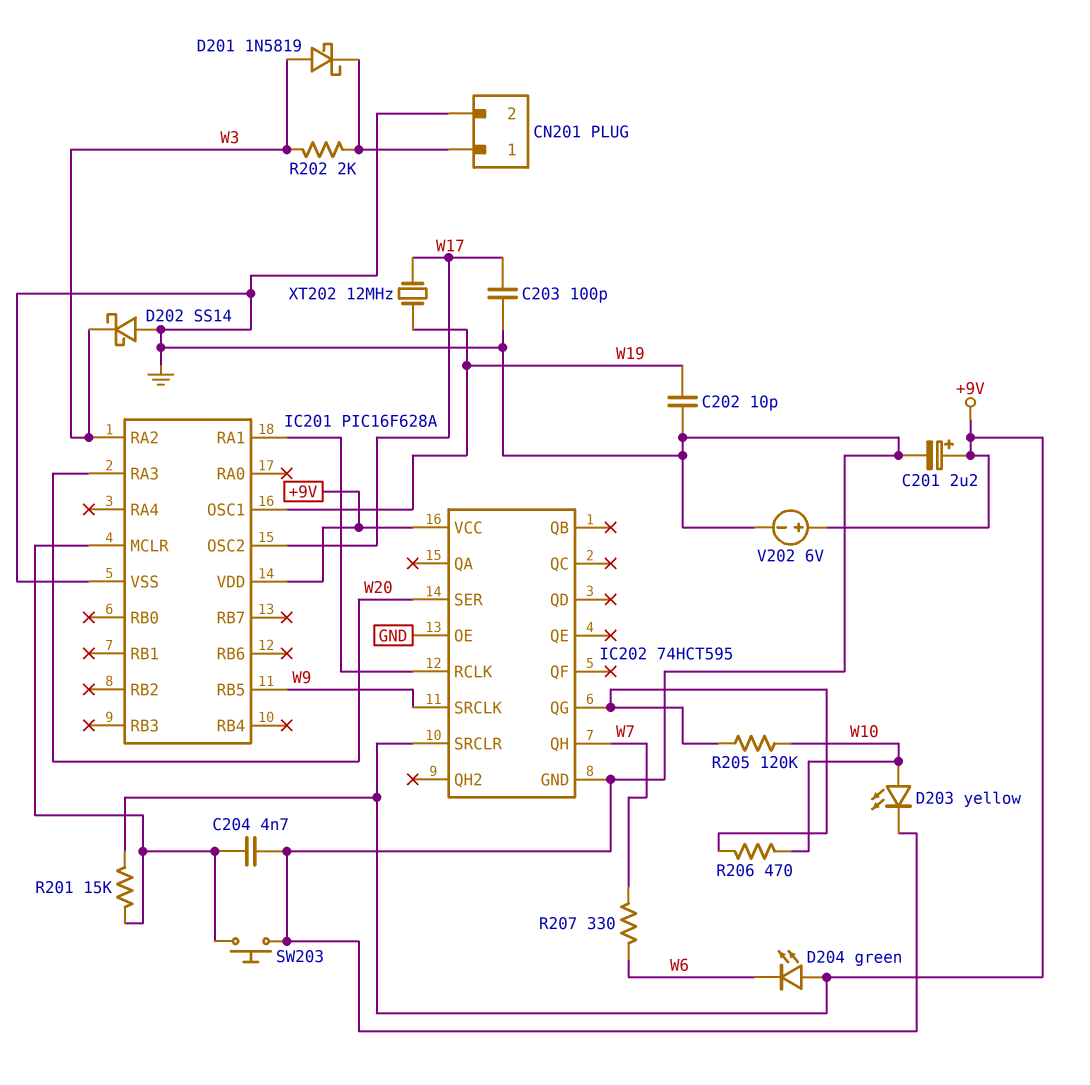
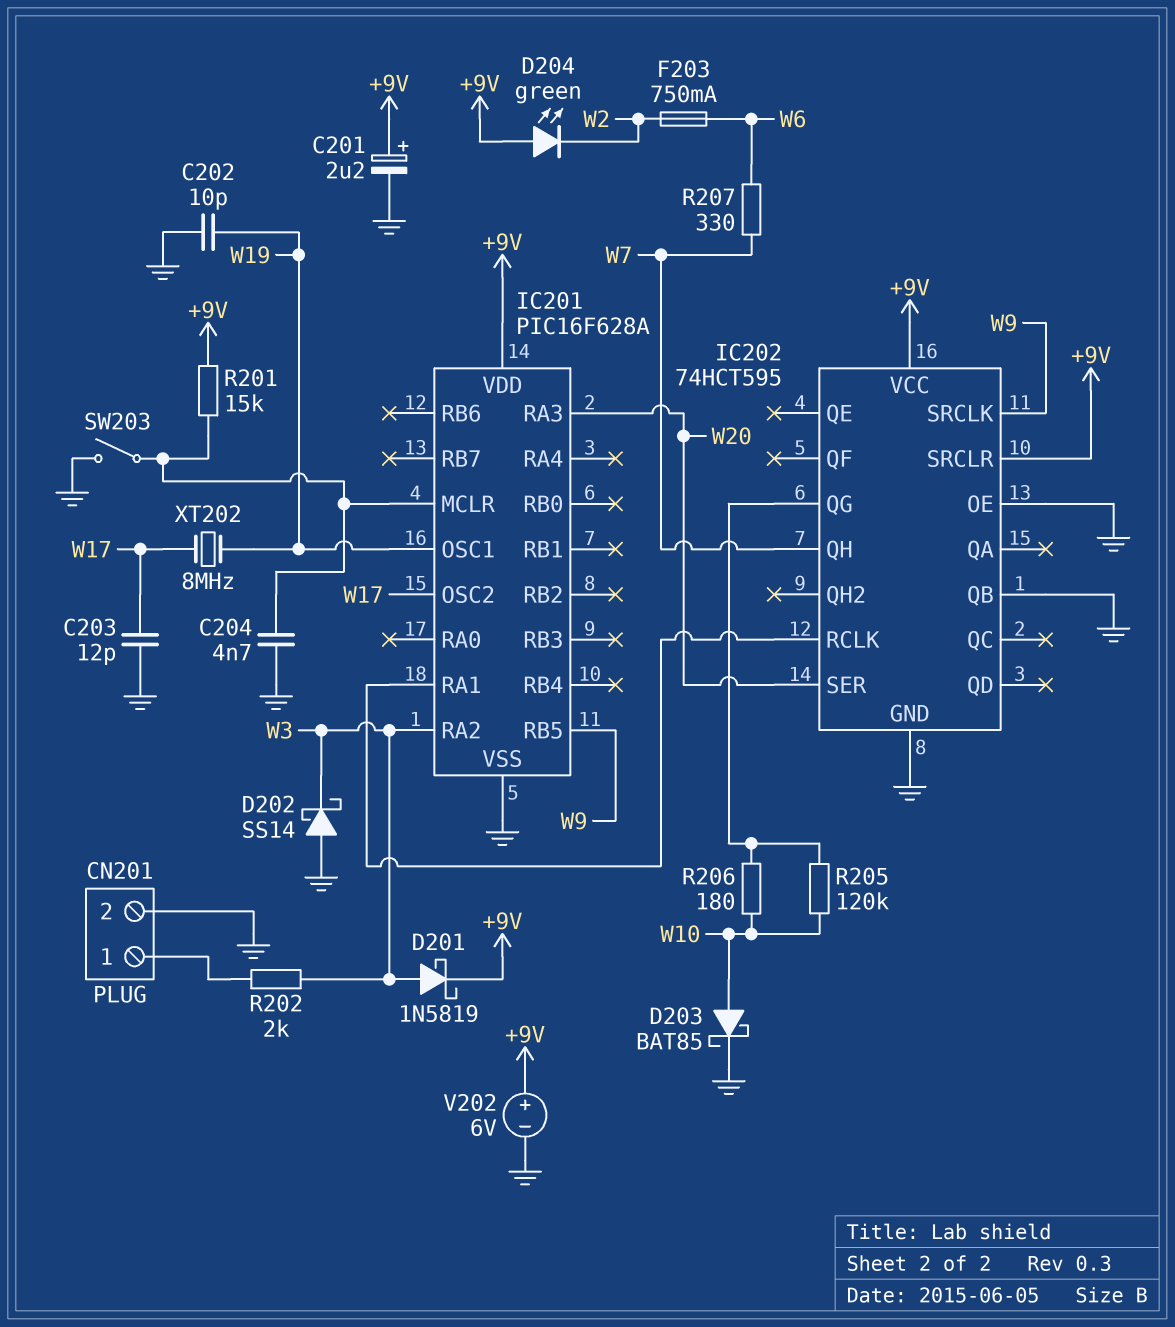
C203: 100pF (GND, W17) -> 12pF (GND, W17)
D201: schottky 1N5819 (A W3, K CN201/1) -> schottky 1N5819 (A W3, K +9V)
D203: LED yellow (A W10, K GND) -> schottky BAT85 (A W10, K GND)
D204: LED green (A +9V, K W6) -> LED green (A +9V, K W2)
F203: none -> 750mA (W2, W6)
IC202 pin QB: none -> GND
R206: 470 (IC202/QG, W10) -> 180 (IC202/QG, W10)
SW203: button (GND, IC201/MCLR) -> switch (GND, IC201/MCLR)
XT202: 12MHz (W17, W19) -> 8MHz (W17, W19)

